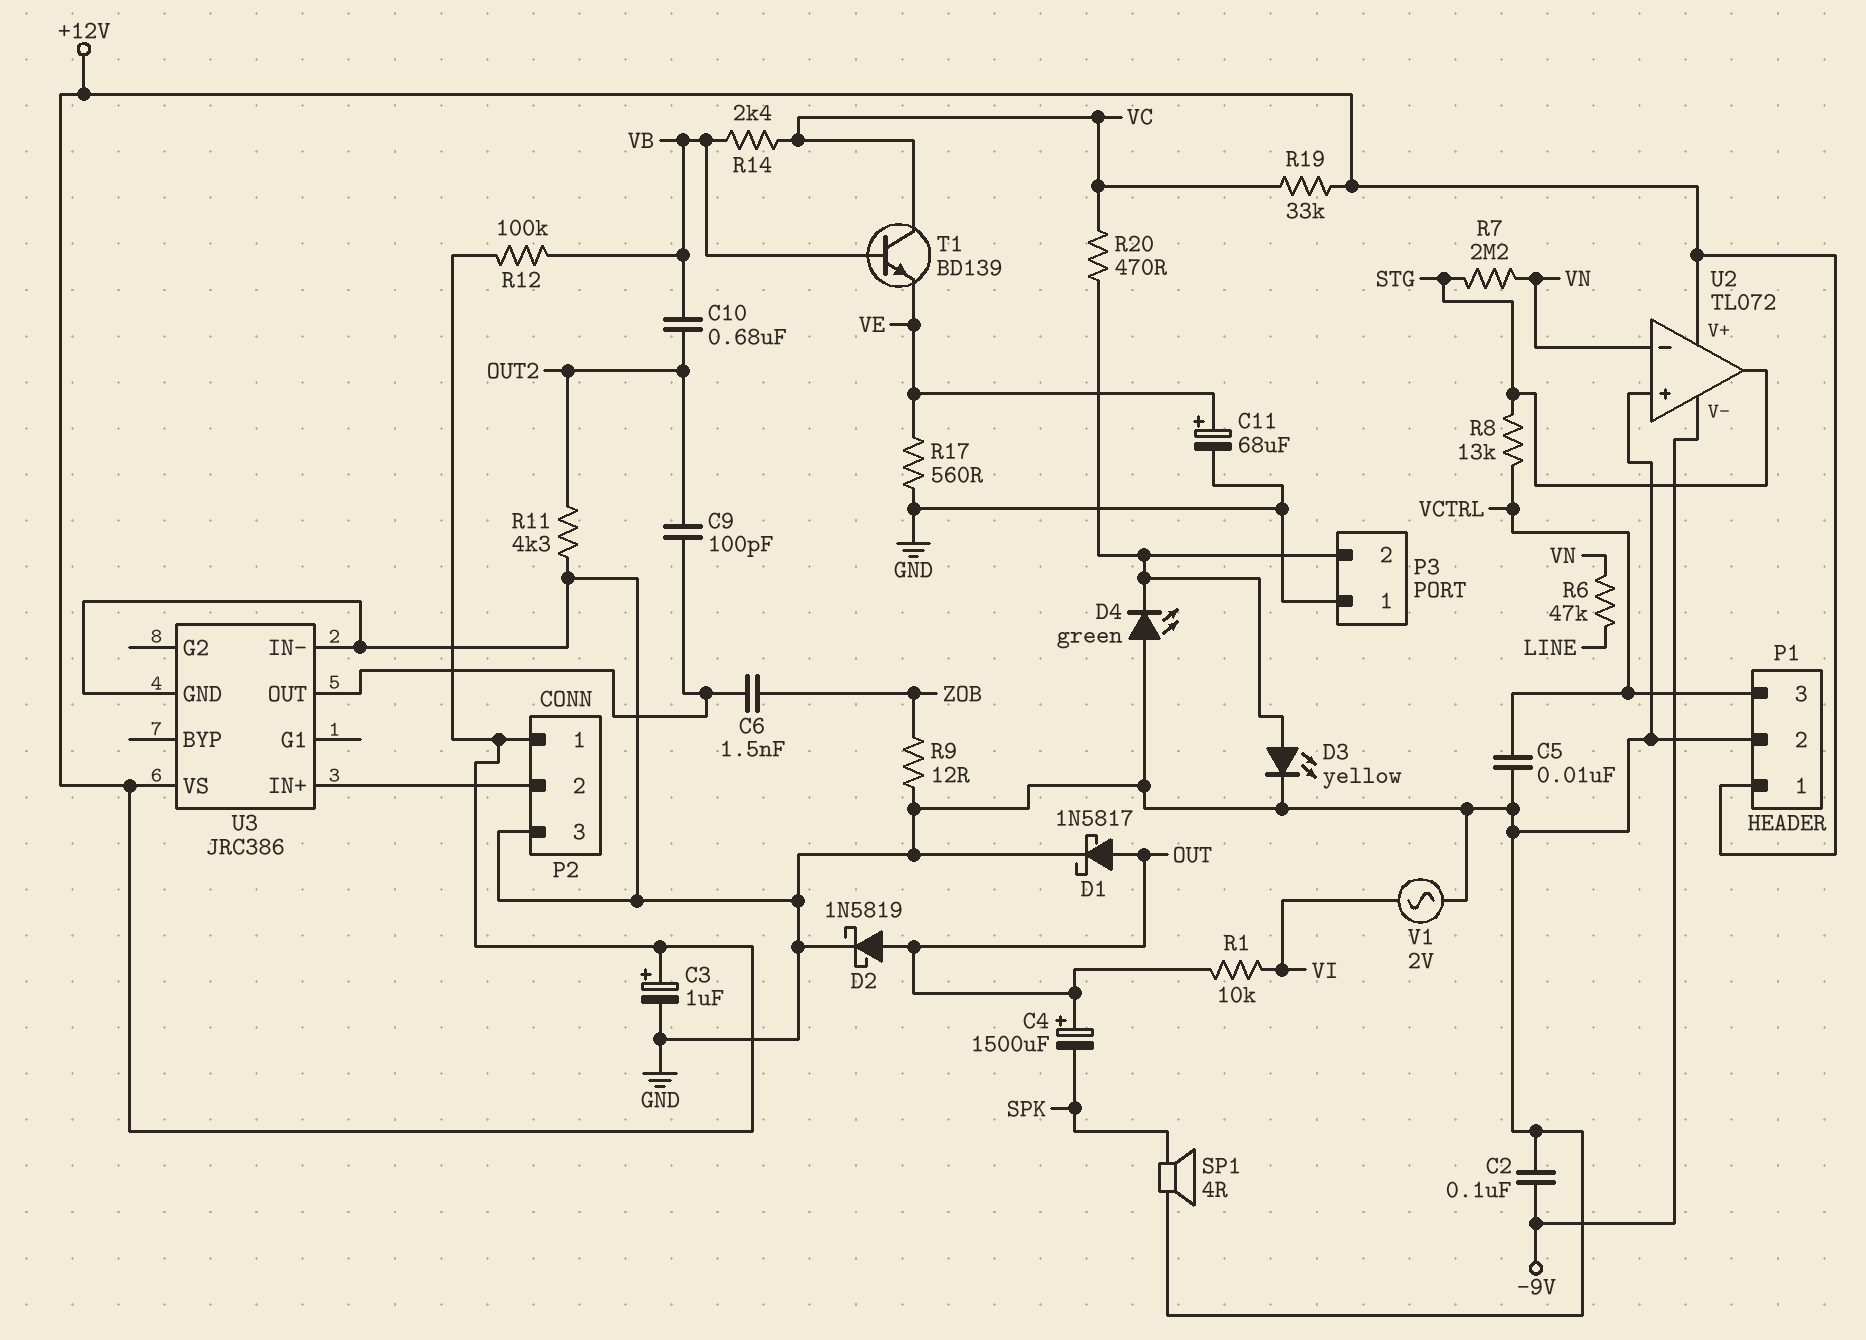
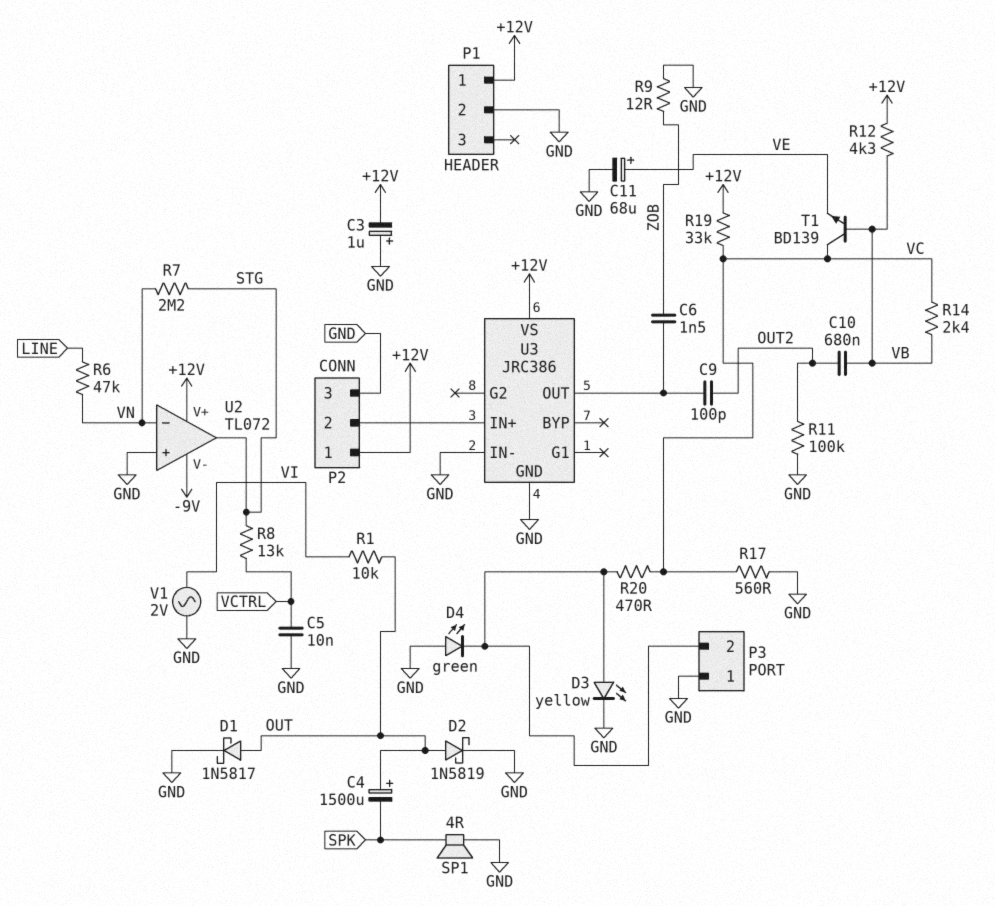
C2: 100nF (-9V, GND) -> none
C3: 1uF (plus +12V, minus GND) -> 1uF (plus GND, minus +12V)
P1 pin 3: VCTRL -> none
R11: 4.3k (GND, OUT2) -> 100k (GND, OUT2)
R12: 100k (+12V, VB) -> 4.3k (+12V, VB)
R17: 560 (GND, VE) -> 560 (GND, VC)

